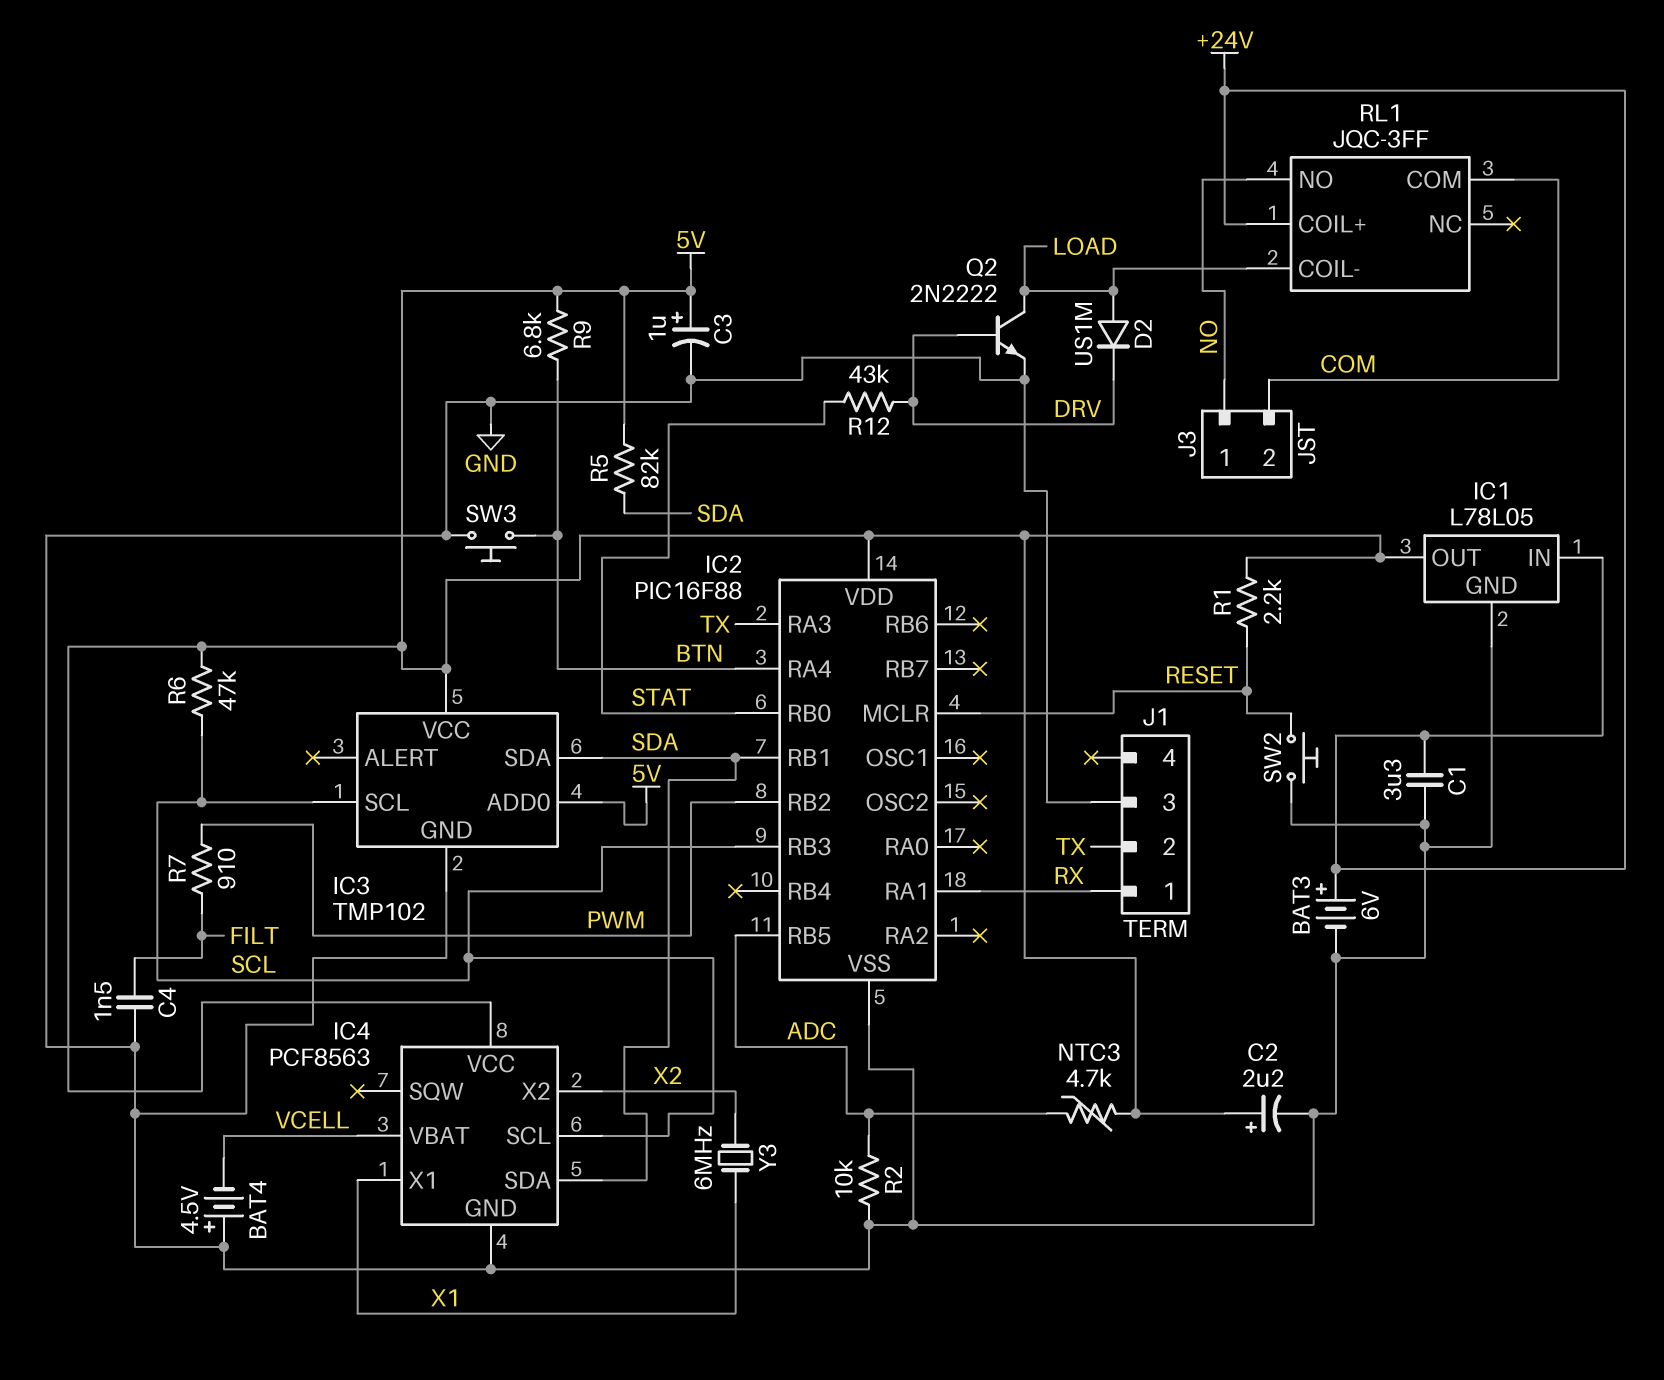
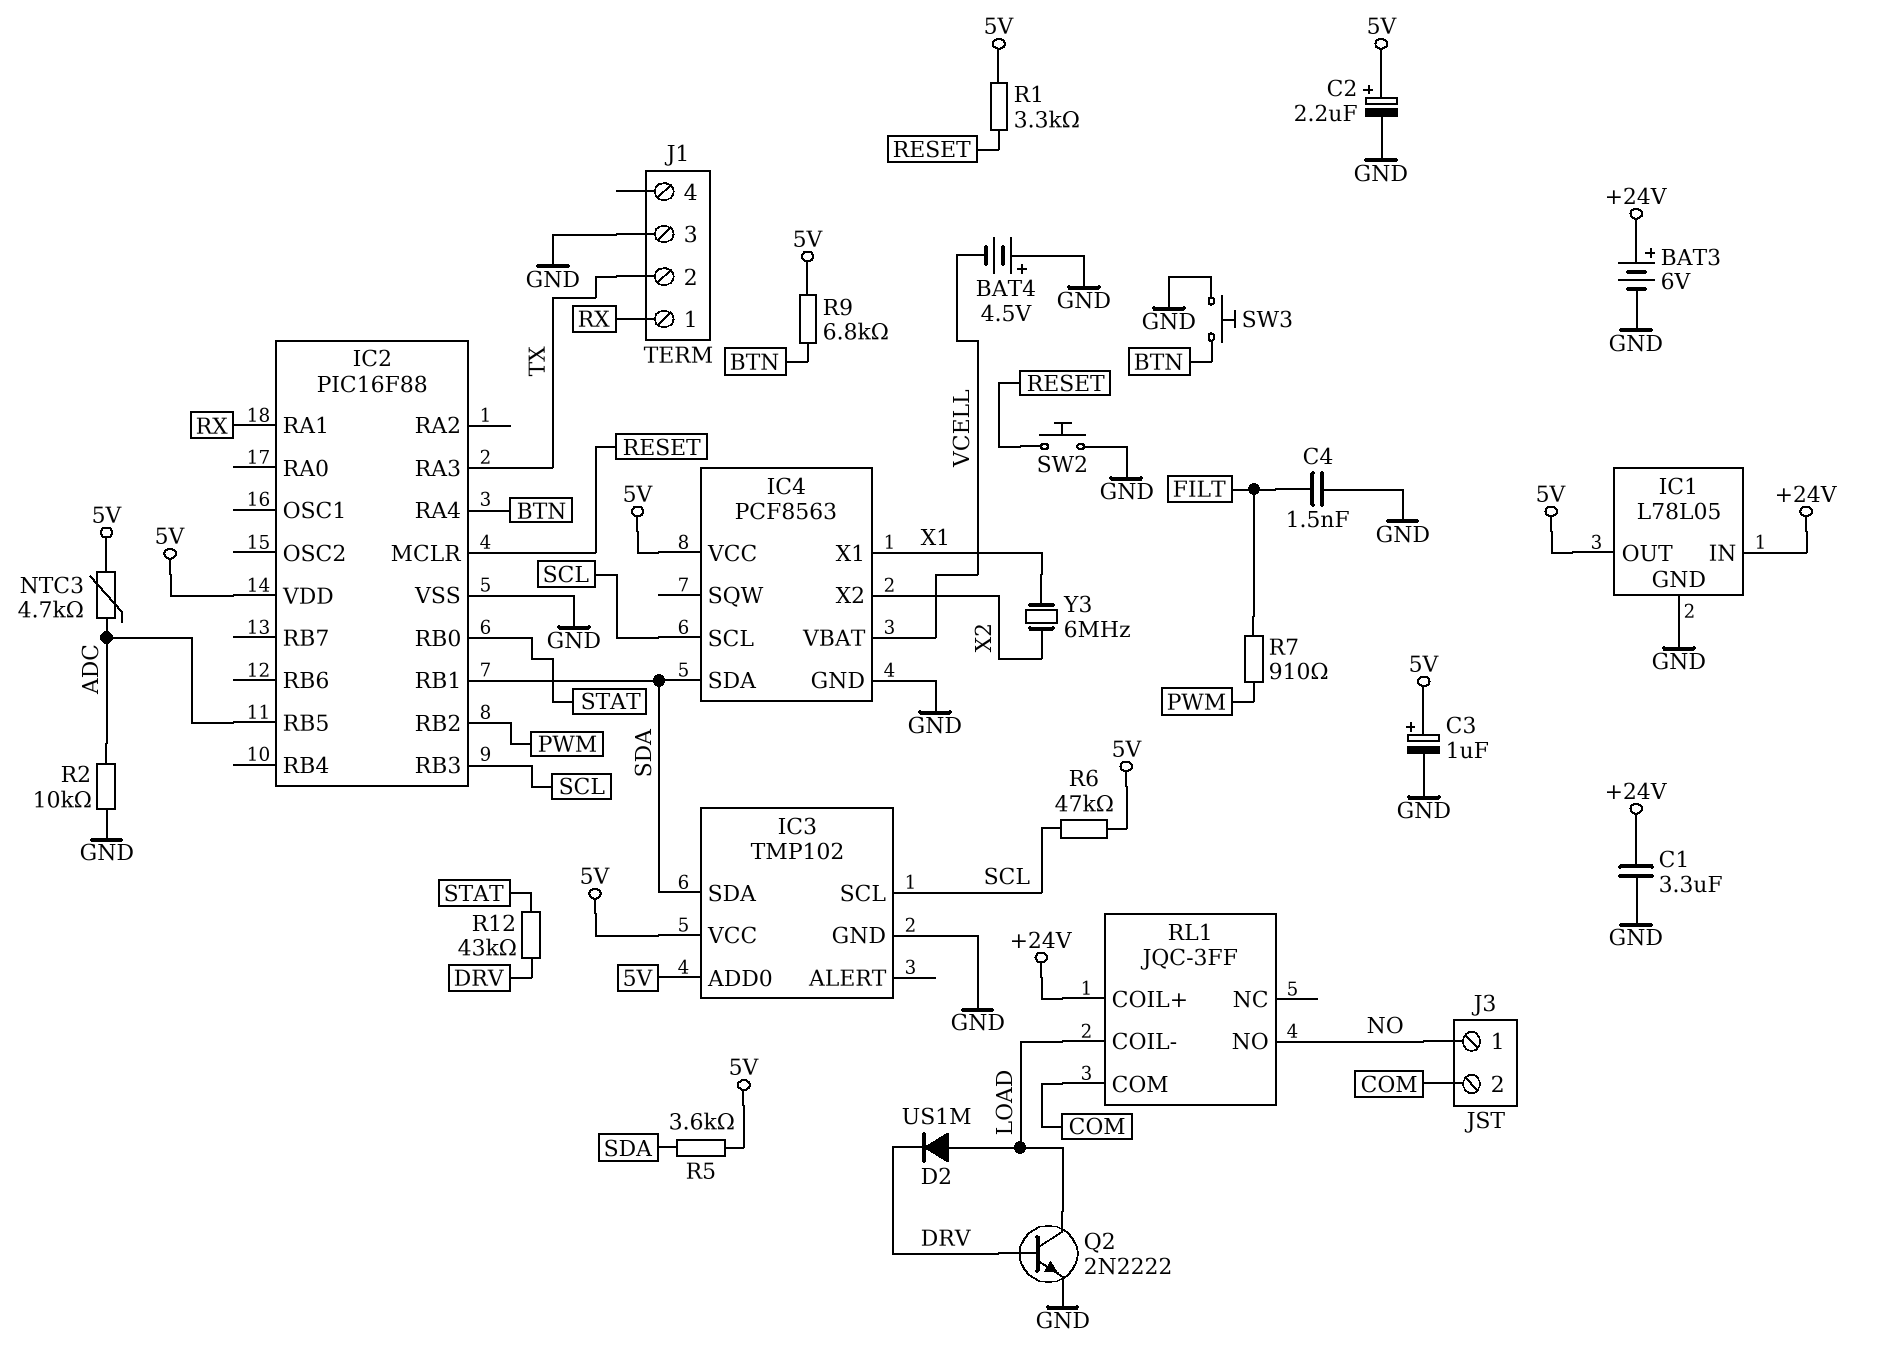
R1: 2.2k (5V, RESET) -> 3.3k (5V, RESET)
R5: 82k (5V, SDA) -> 3.6k (5V, SDA)

